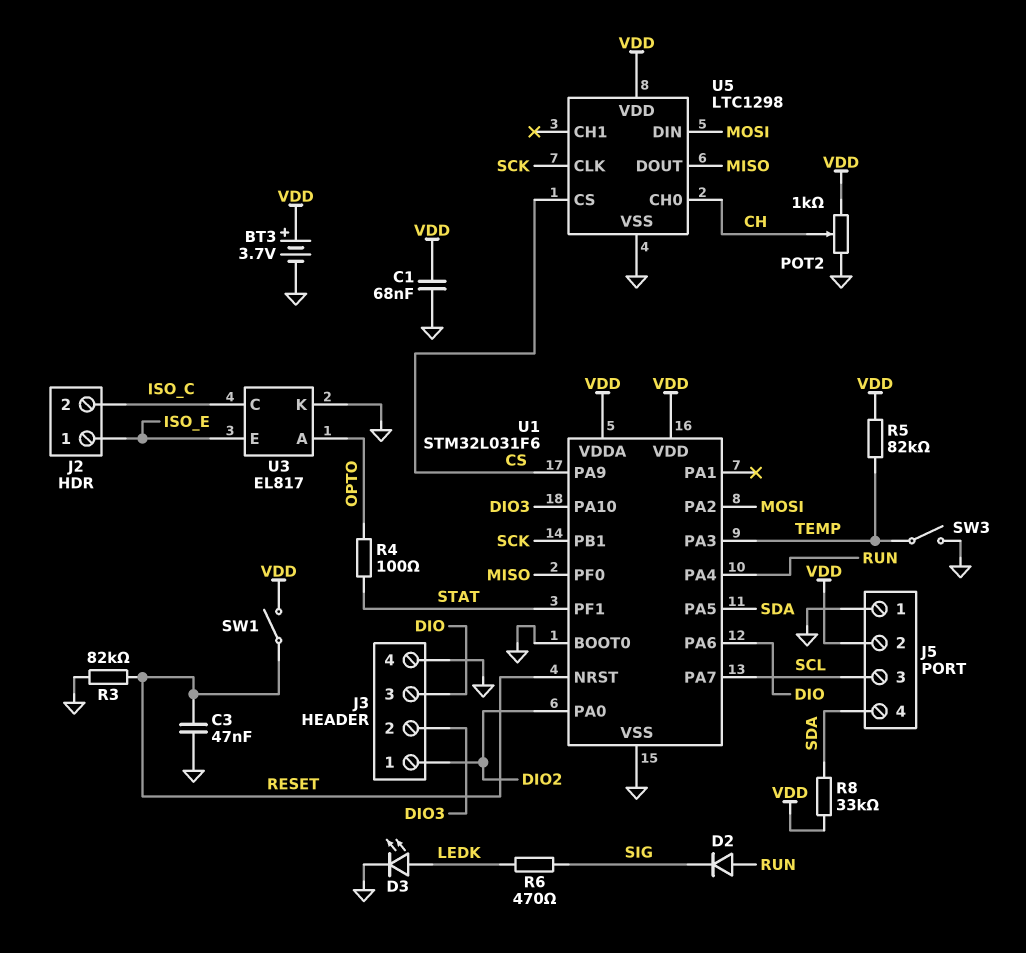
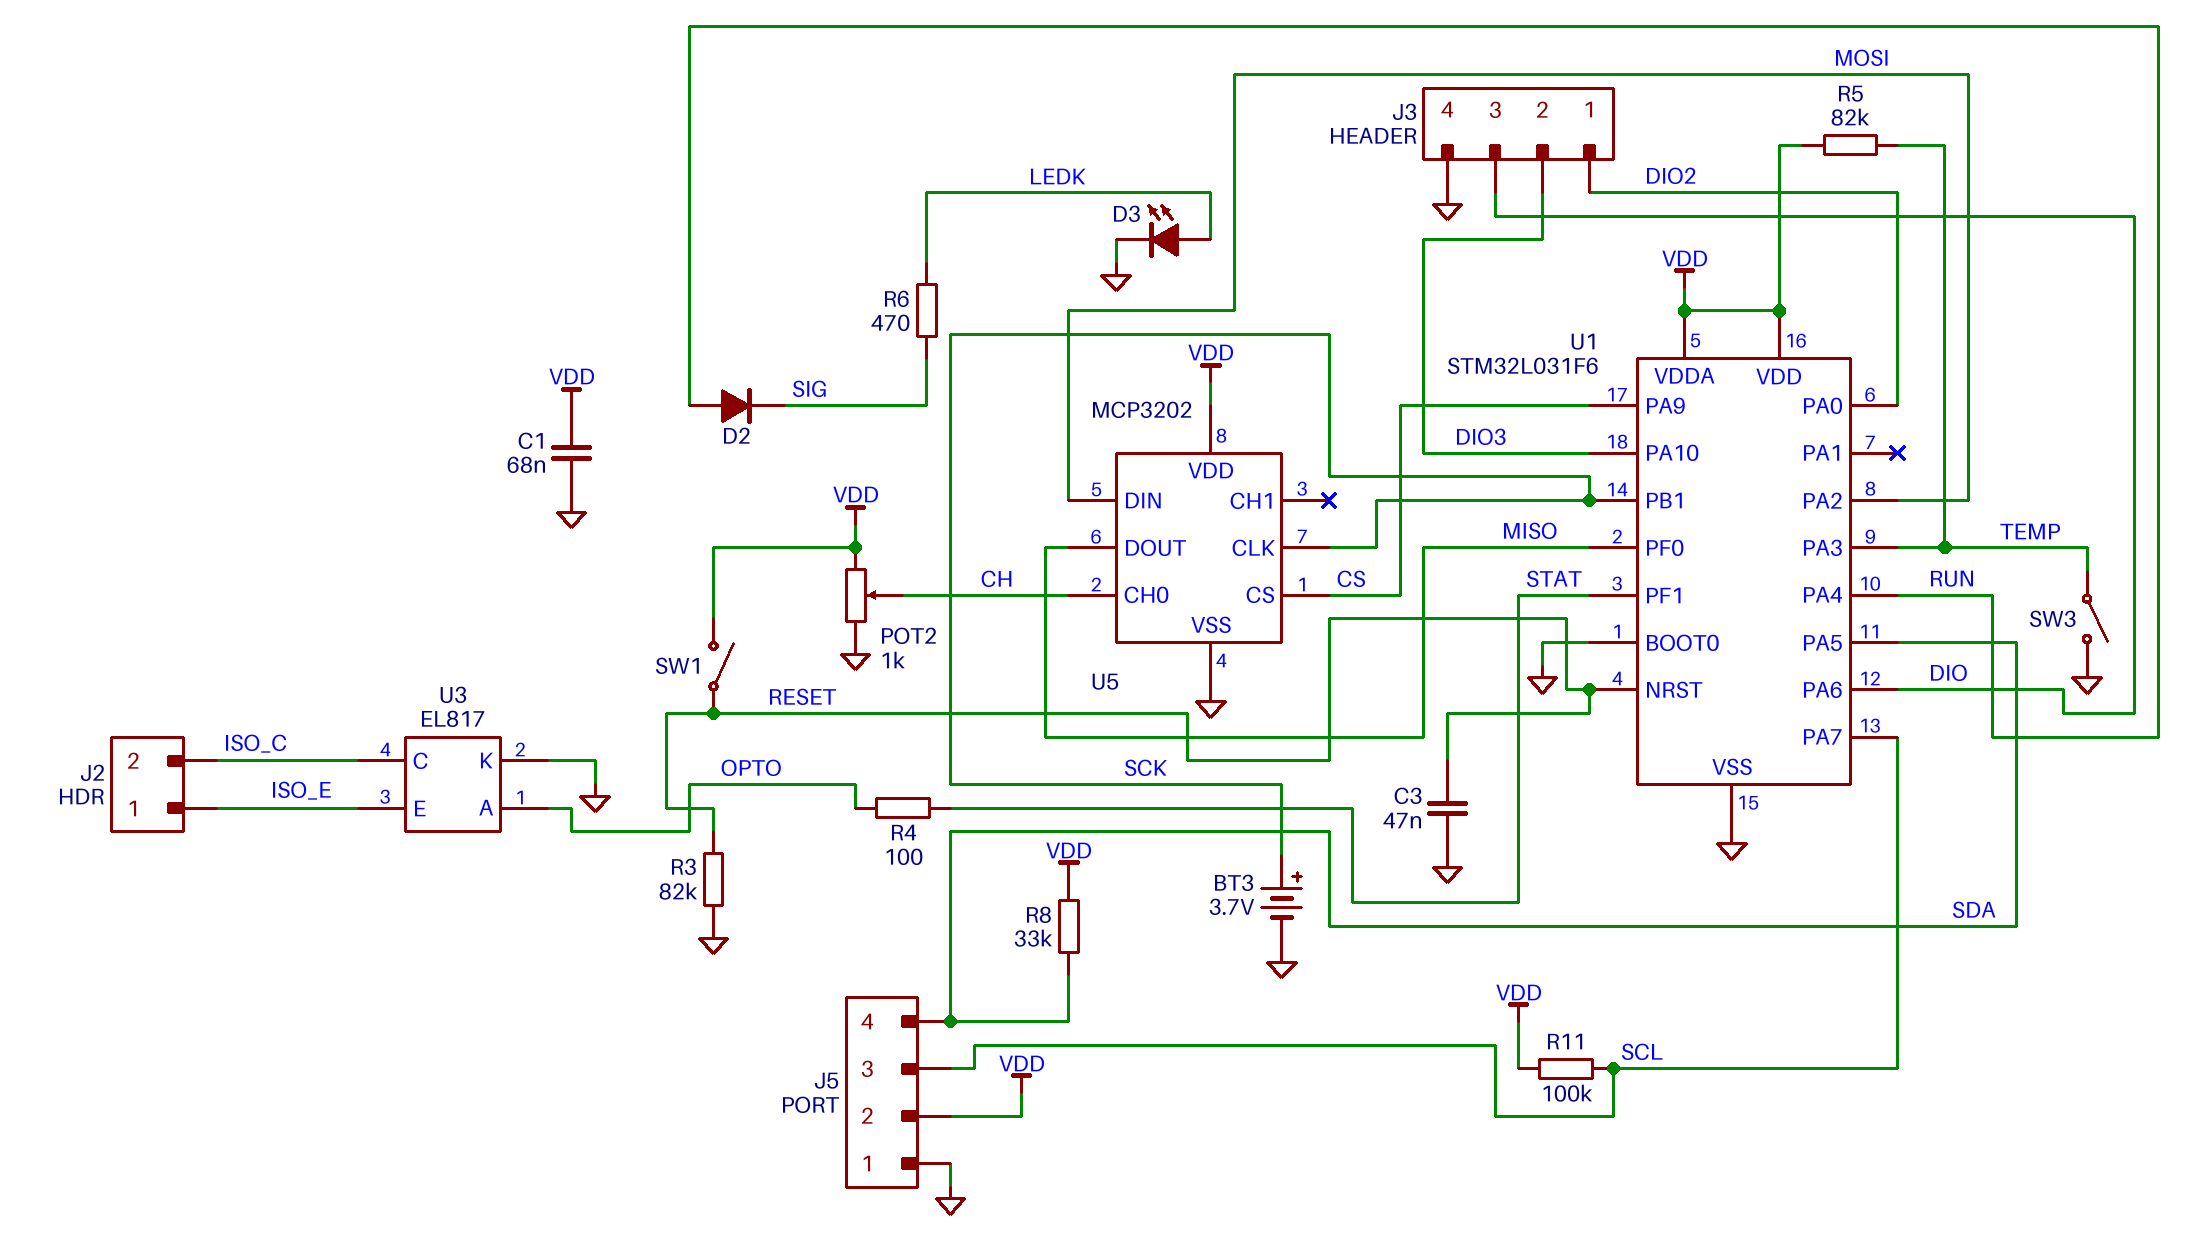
BT3: 3.7V (plus VDD, minus GND) -> 3.7V (plus SCK, minus GND)
R11: none -> 100k (SCL, VDD)
U5: LTC1298 -> MCP3202

